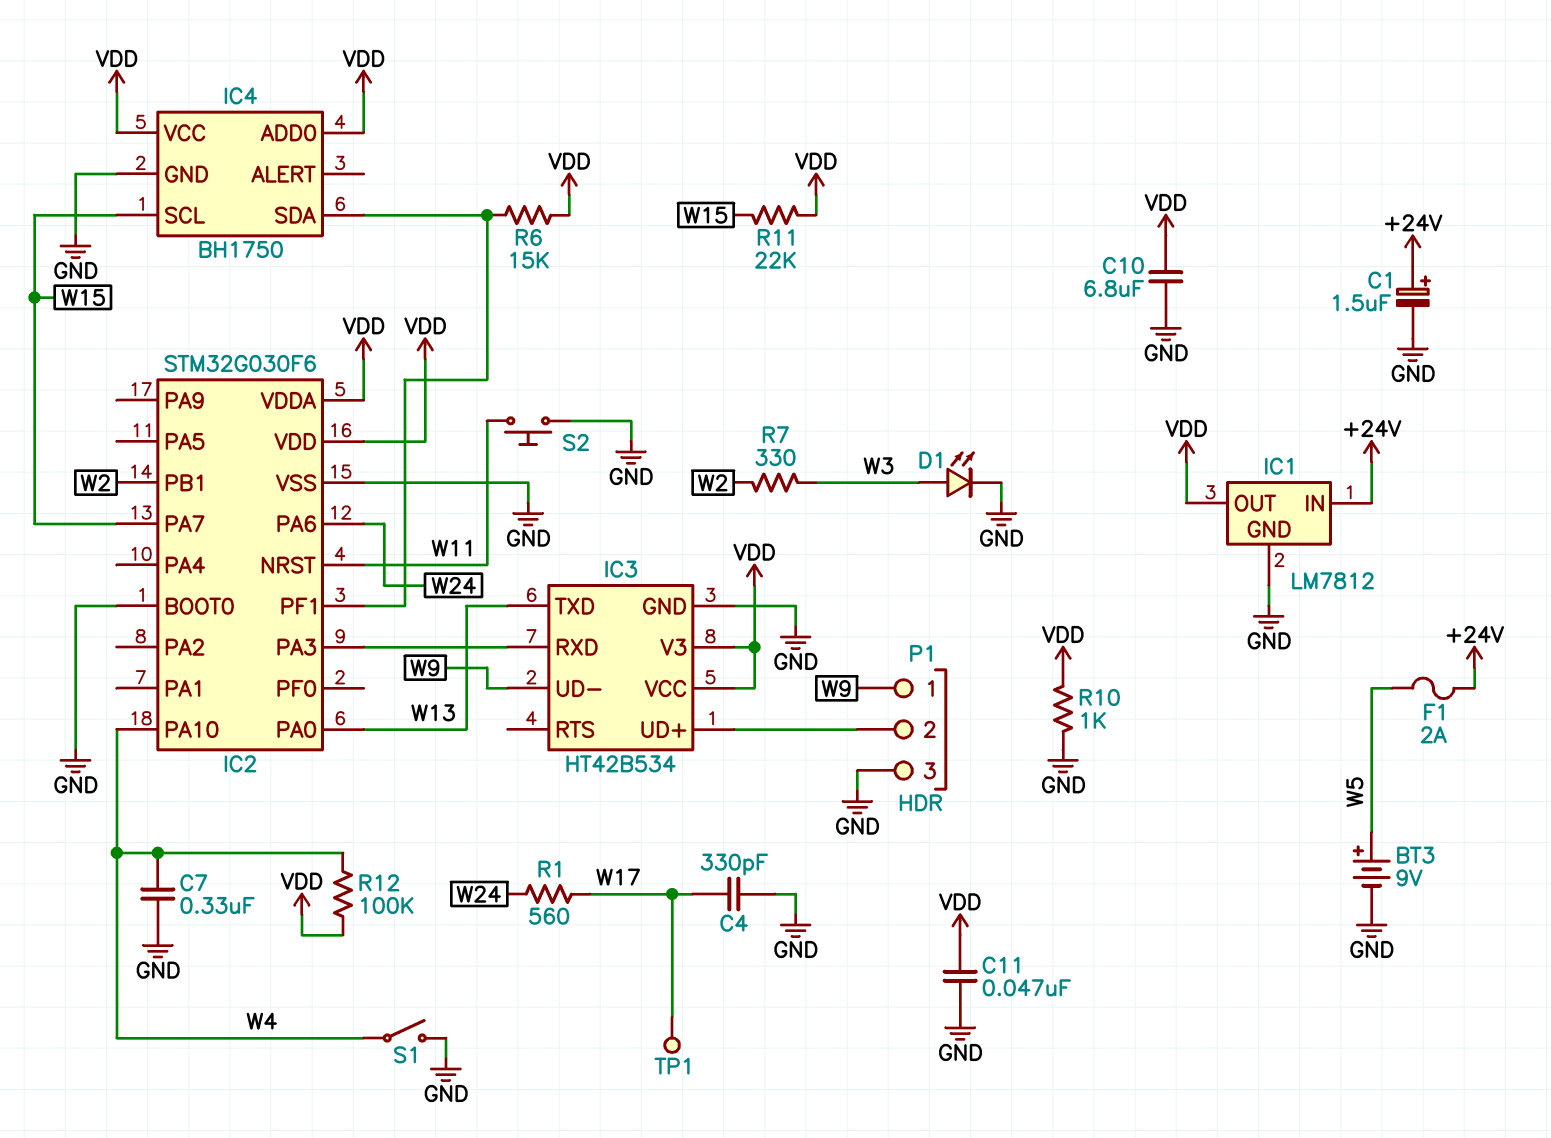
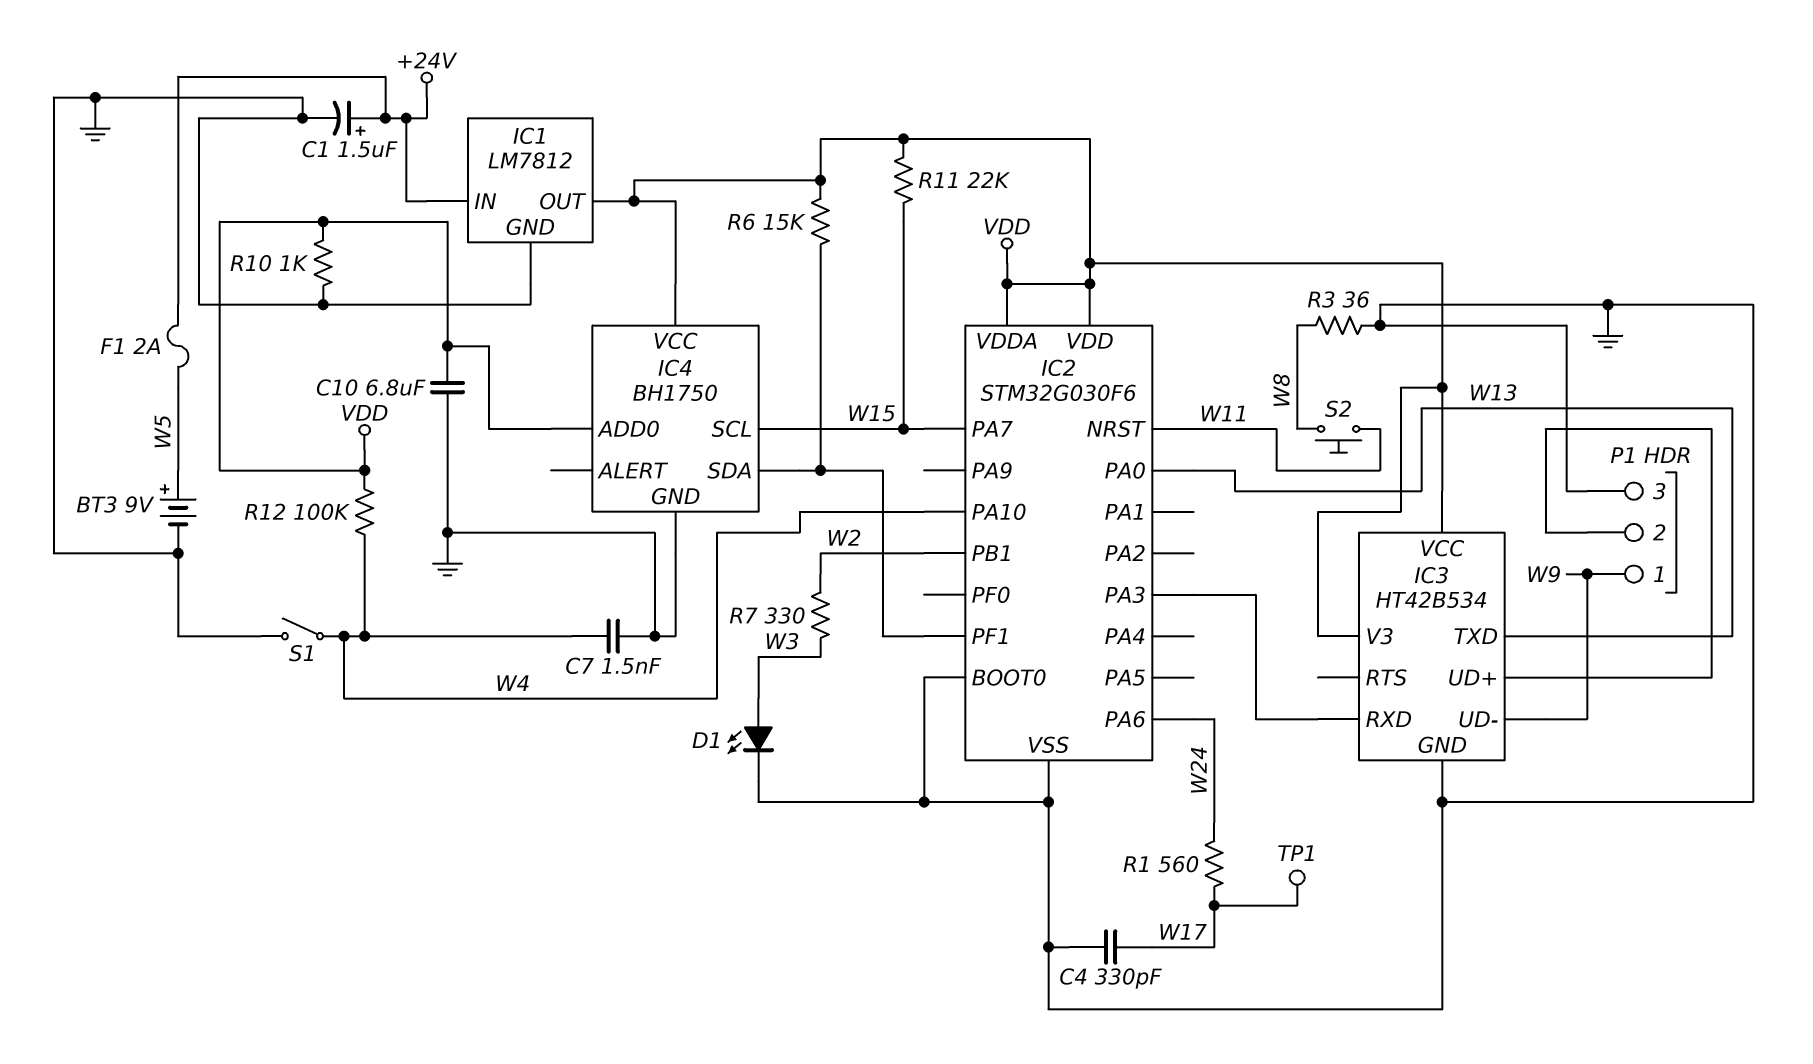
C7: 330nF (GND, W4) -> 1.5nF (GND, W4)
C11: 47nF (GND, VDD) -> none
R3: none -> 36 (GND, W8)
S2: button (GND, W11) -> button (W8, W11)

